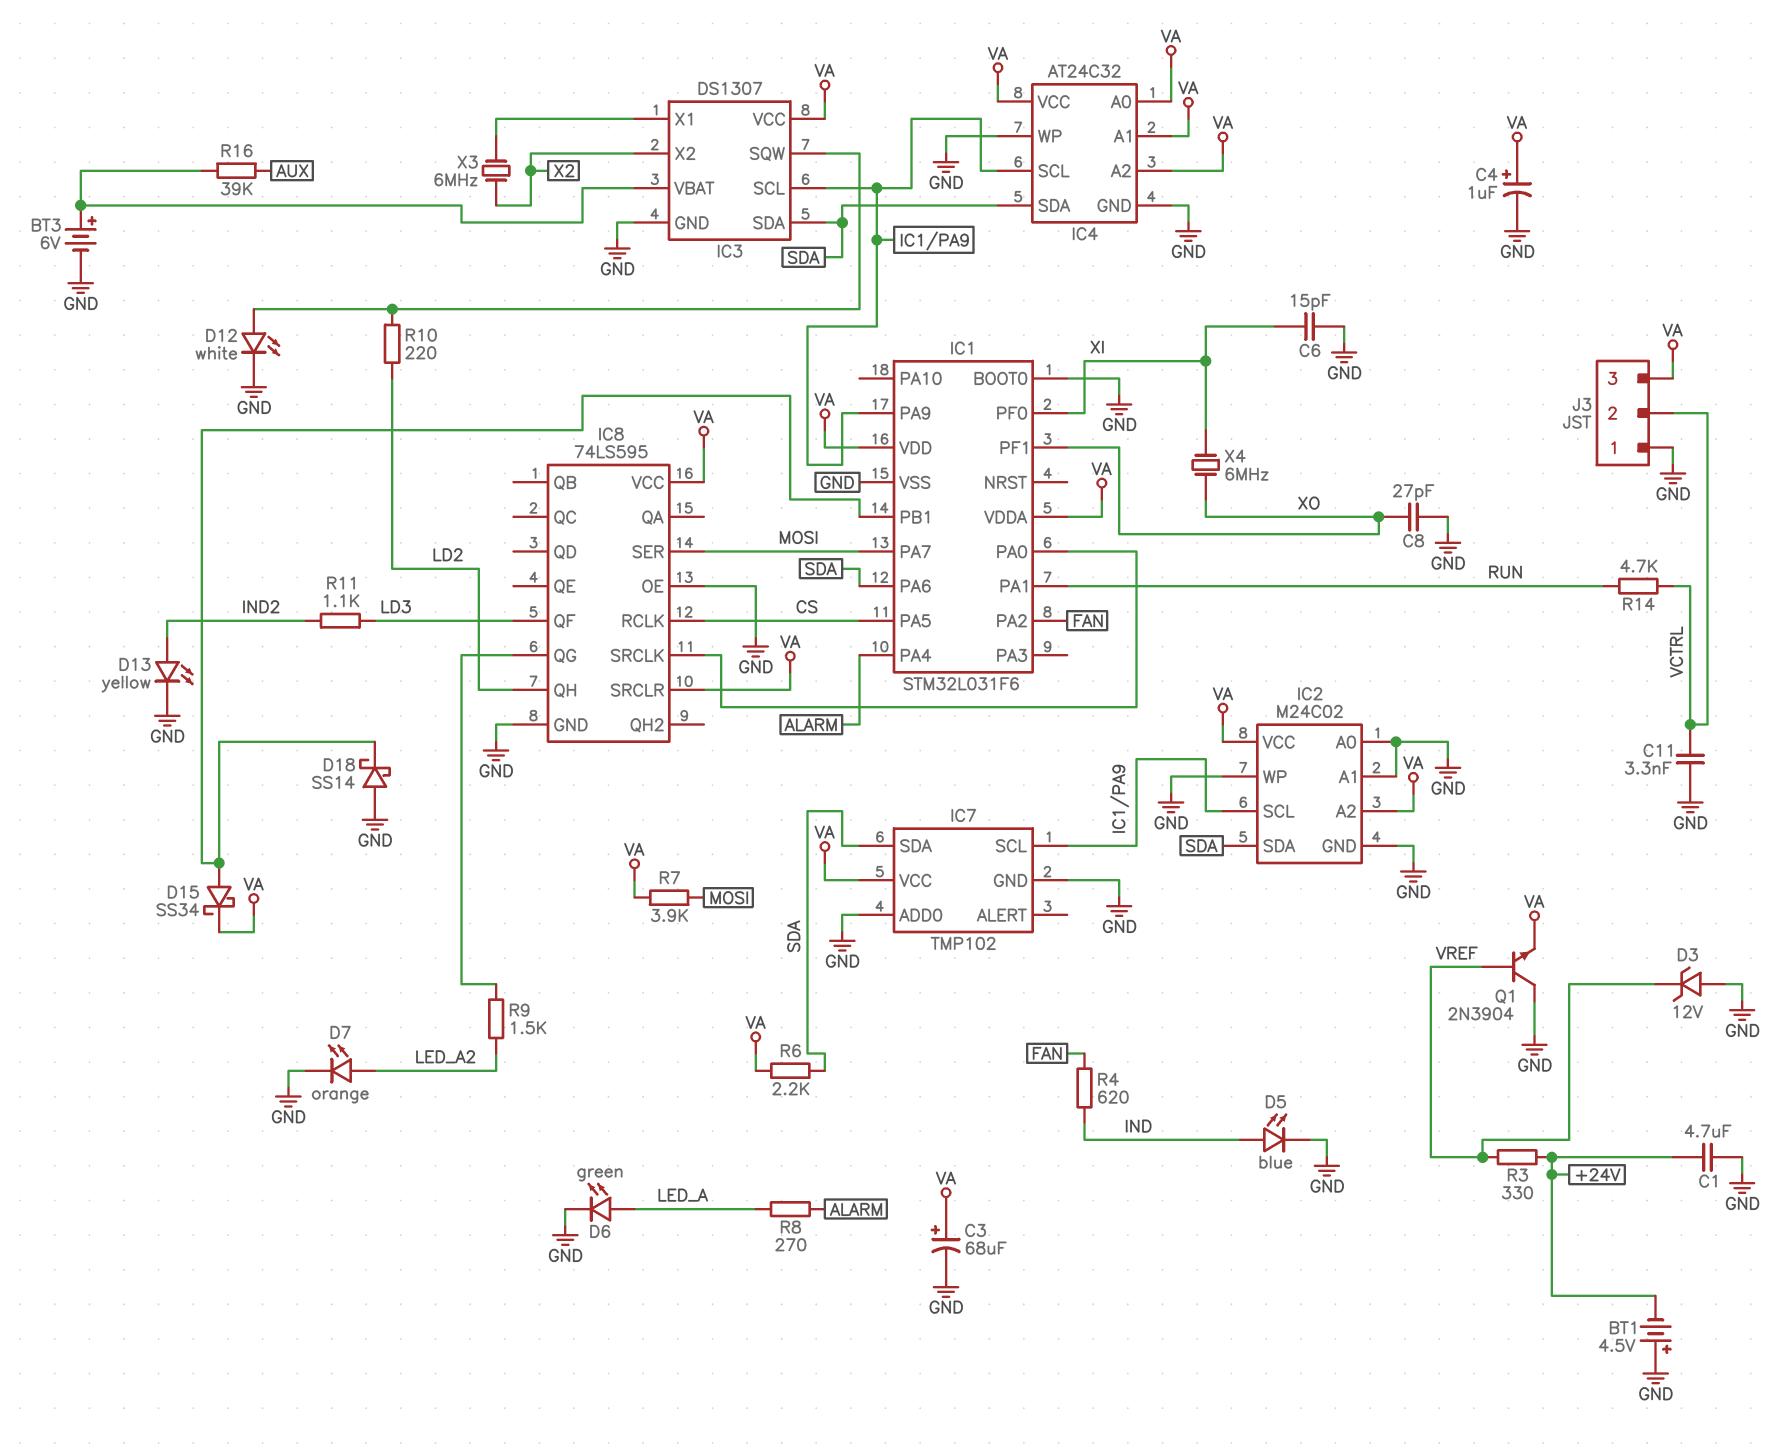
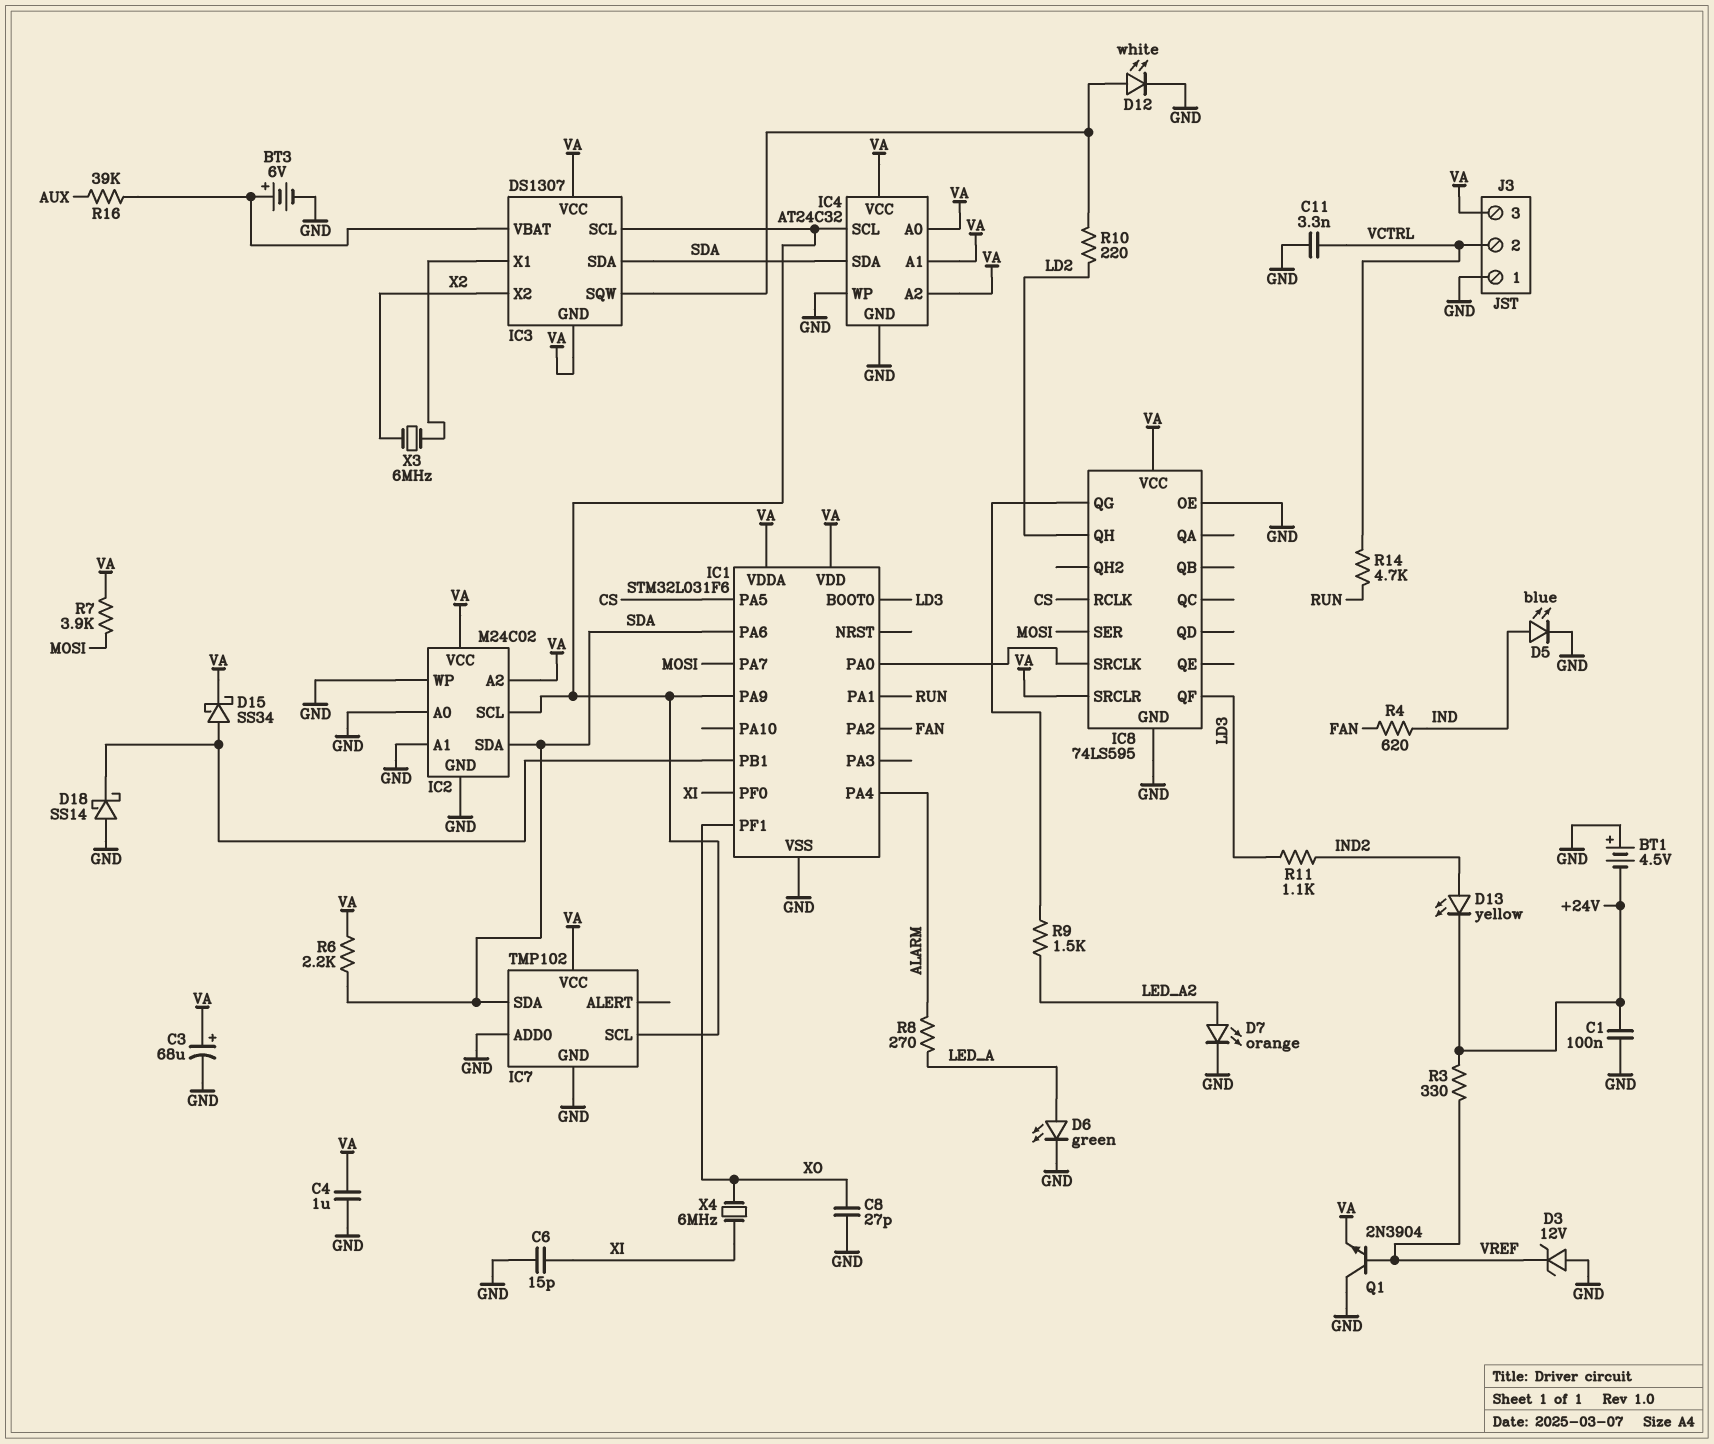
C1: 4.7uF (+24V, GND) -> 100nF (+24V, GND)
C4: 1uF (plus VA, minus GND) -> 1uF (GND, VA)
D13: LED yellow (A IND2, K GND) -> LED yellow (A IND2, K +24V)
IC1 pin BOOT0: GND -> LD3
IC3 pin GND: GND -> VA

